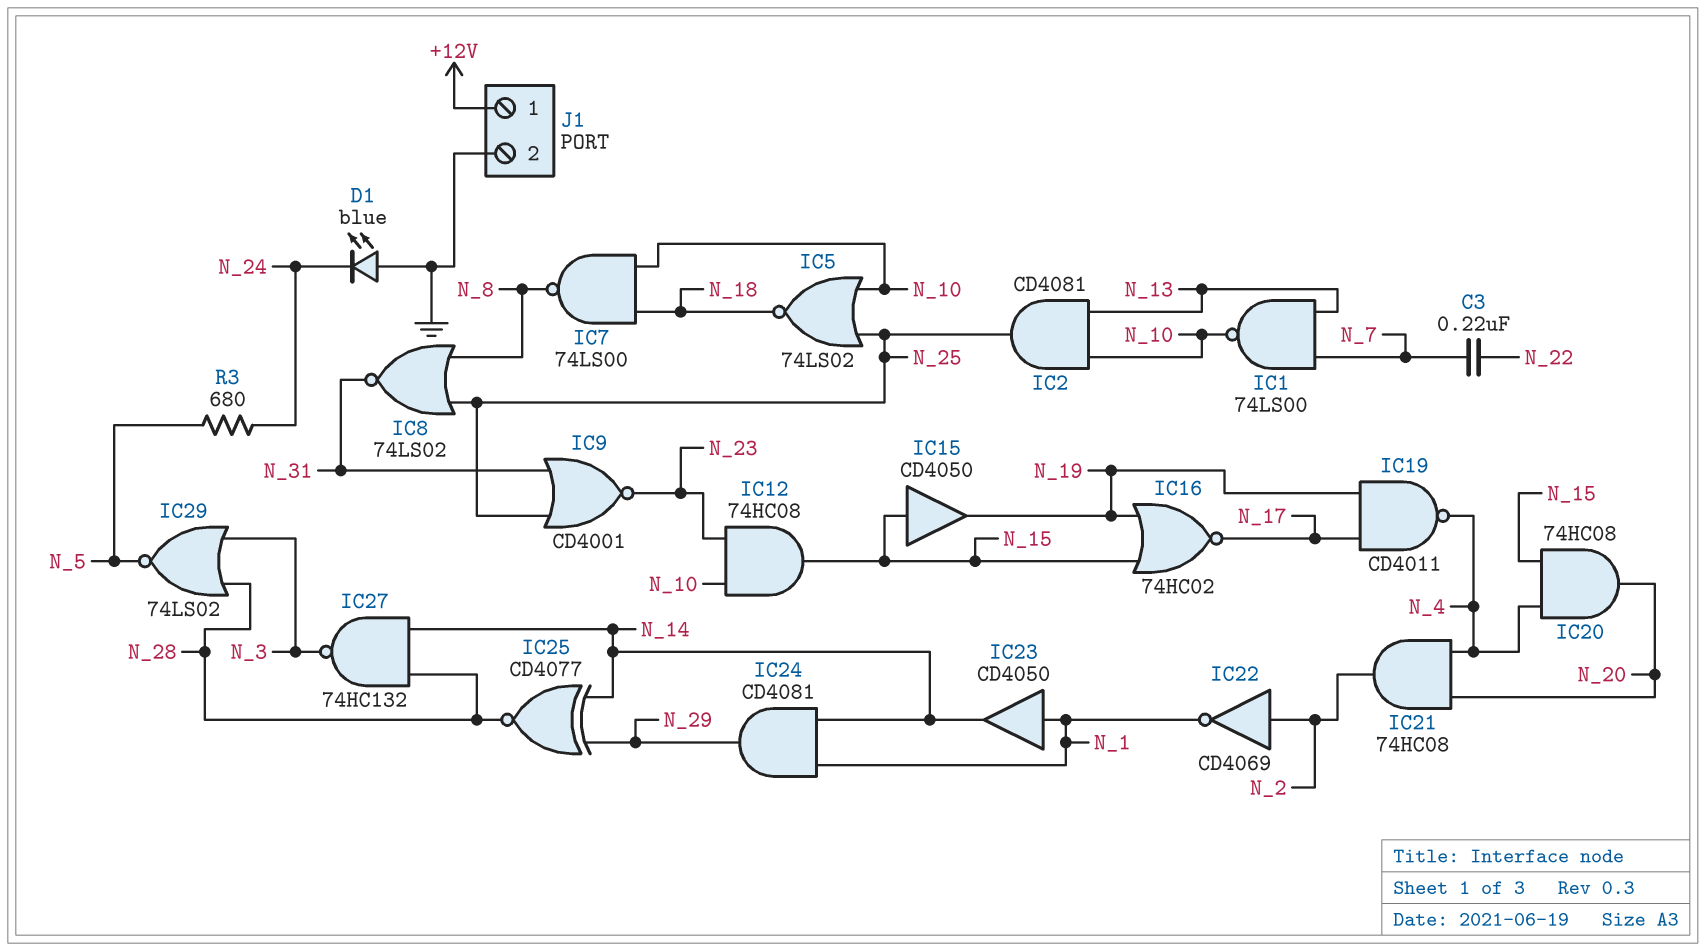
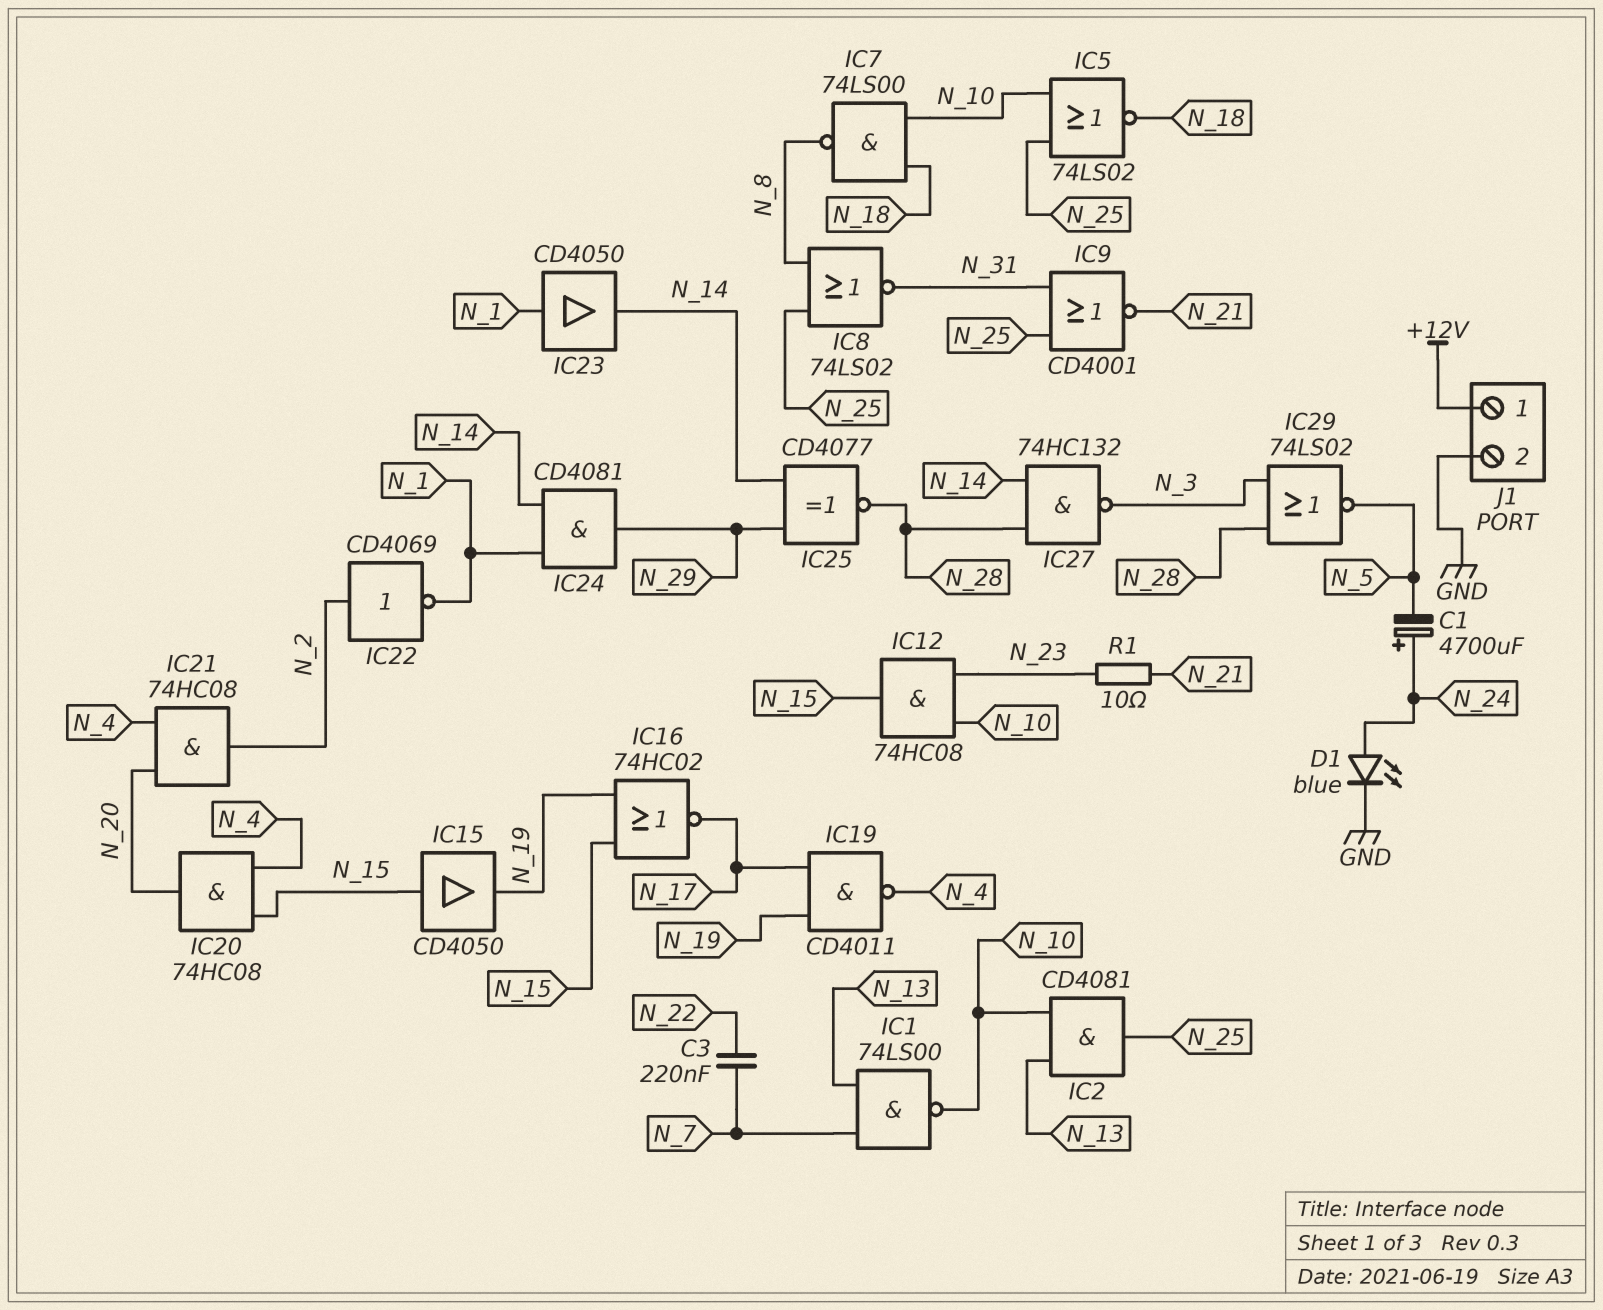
C1: none -> 4700uF (plus N_24, minus N_5)
D1: LED blue (A GND, K N_24) -> LED blue (A N_24, K GND)
IC9: NOR CD4001 (in N_25, in N_31, out N_23) -> NOR CD4001 (in N_25, in N_31, out N_21)
R1: none -> 10 (N_21, N_23)
R3: 680 (N_5, N_24) -> none

